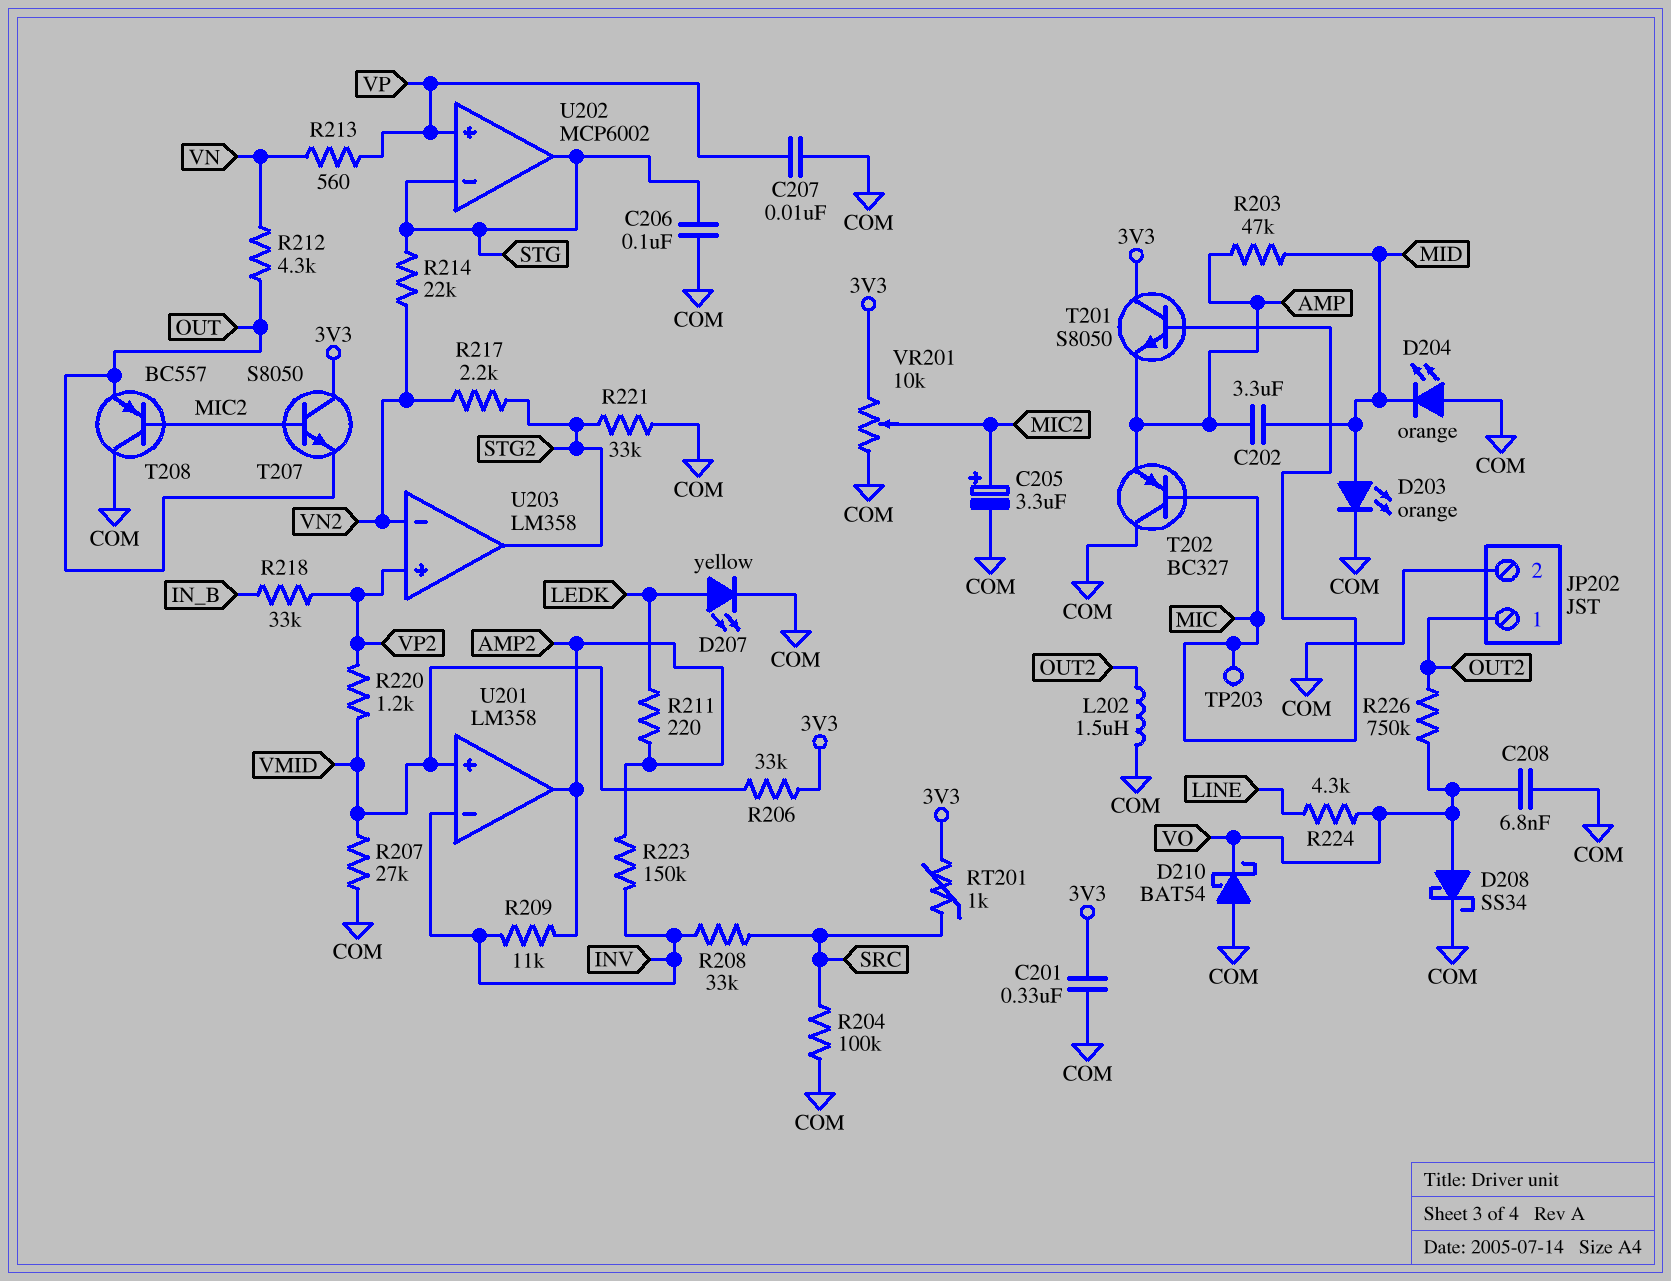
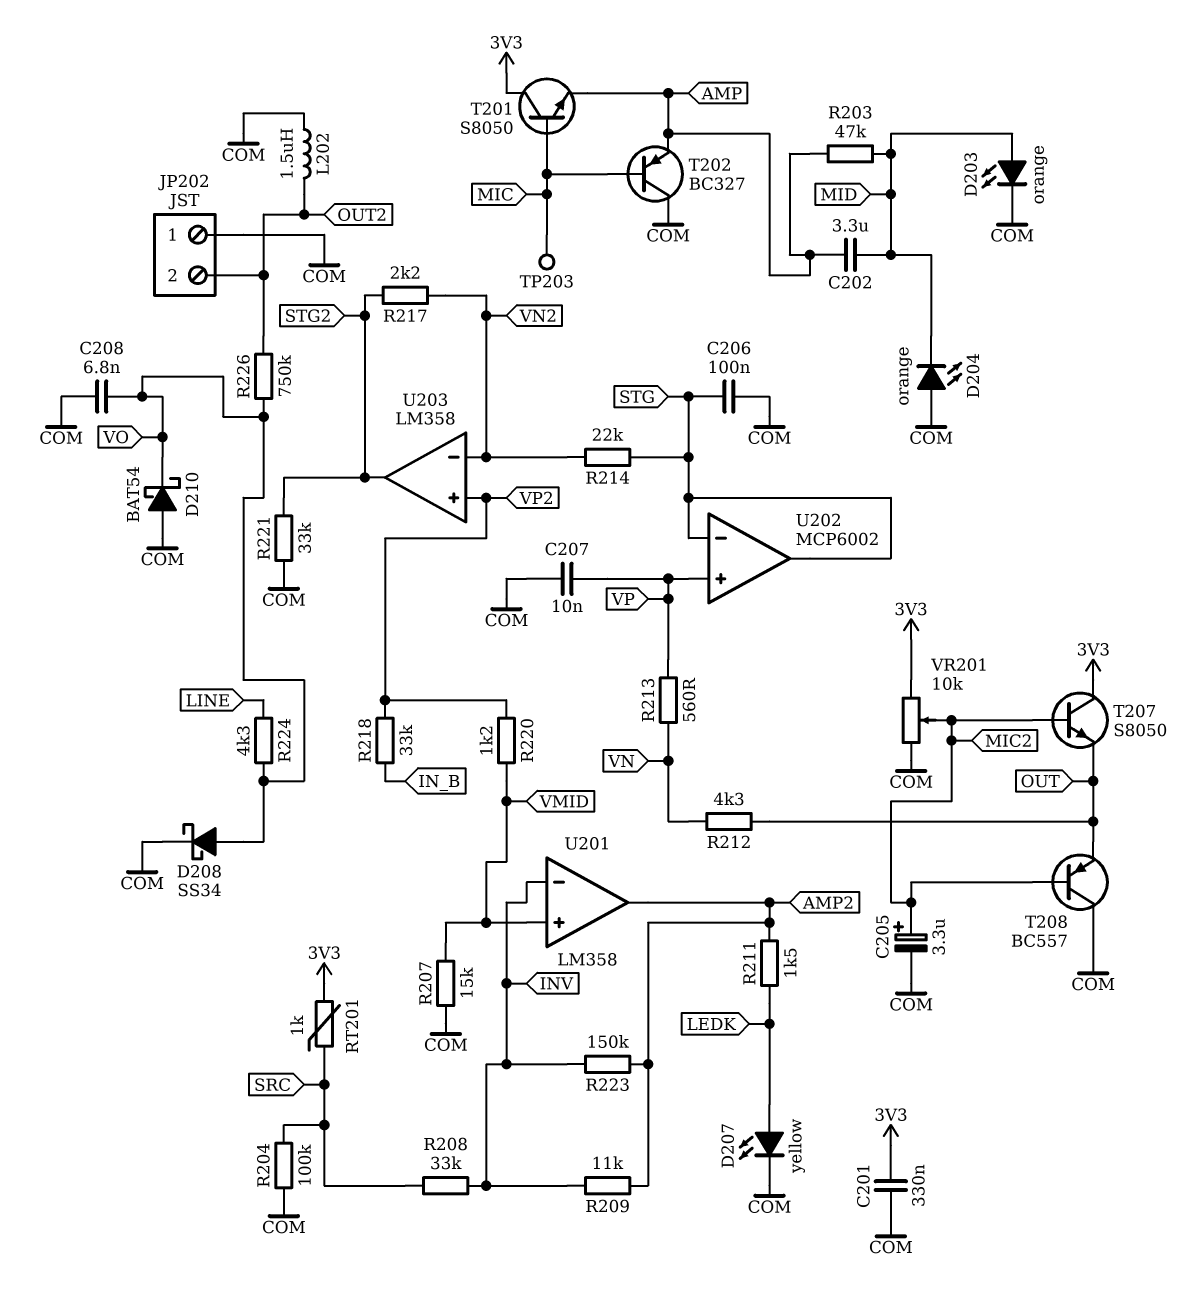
JP202 pin 1: OUT2 -> COM
JP202 pin 2: COM -> OUT2
R206: 33k (3V3, VMID) -> none
R207: 27k (COM, VMID) -> 15k (COM, VMID)
R211: 220 (AMP2, LEDK) -> 1.5k (AMP2, LEDK)

